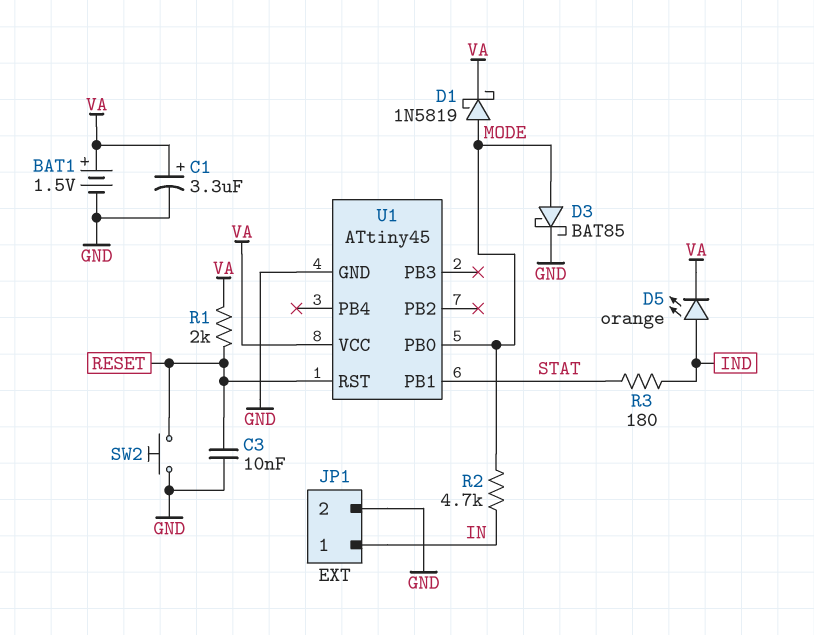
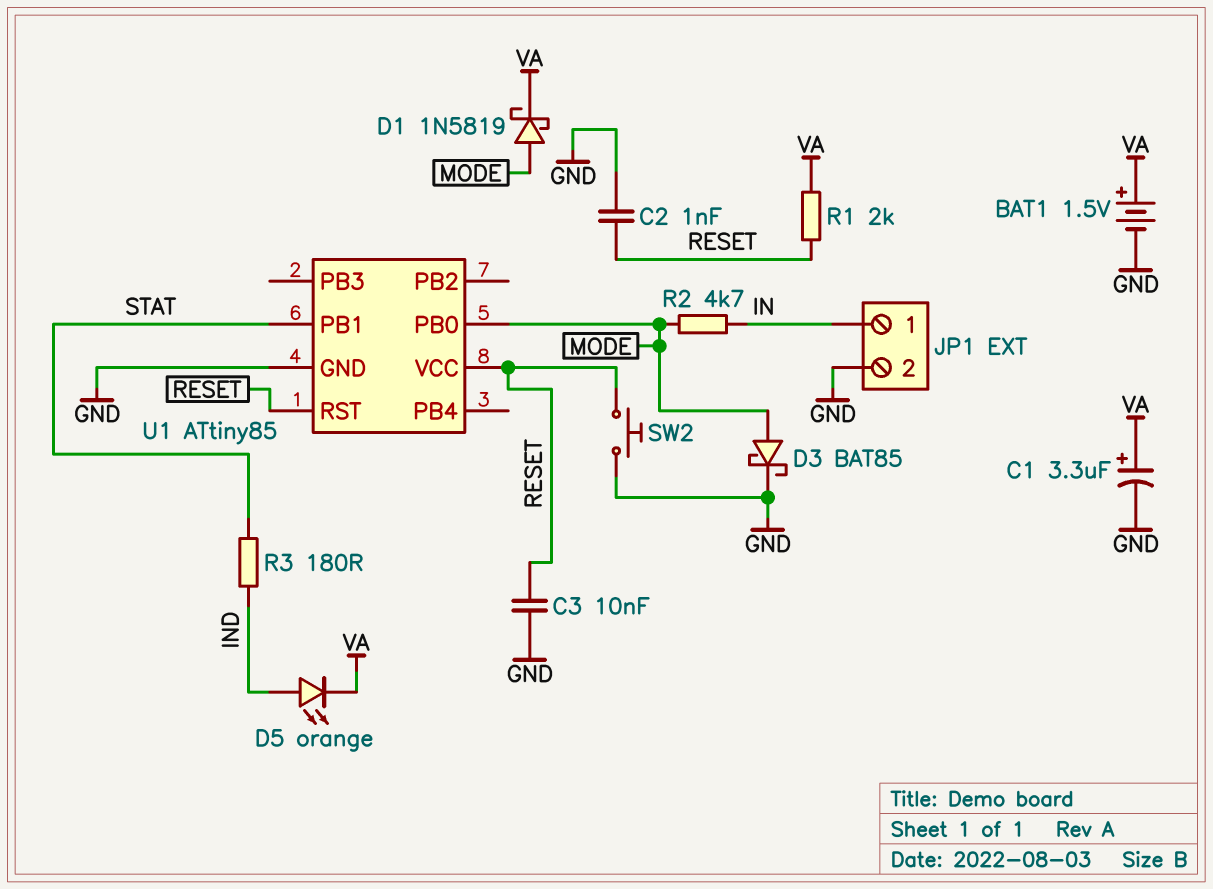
C2: none -> 1nF (GND, RESET)
U1: ATtiny45 -> ATtiny85
U1 pin VCC: VA -> RESET

